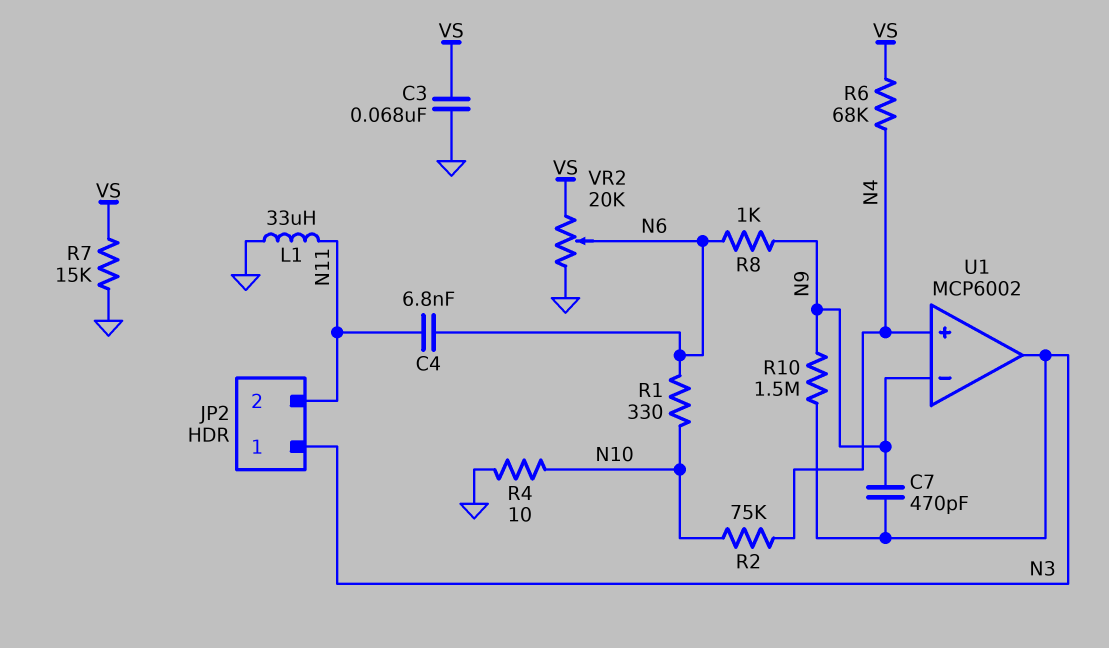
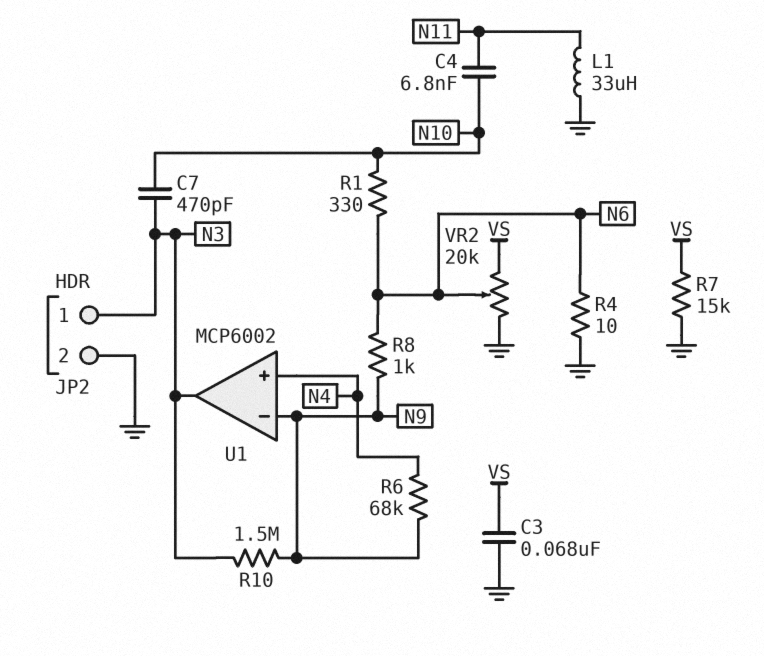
C4: 6.8nF (N6, N11) -> 6.8nF (N10, N11)
C7: 470pF (N3, N9) -> 470pF (N3, N10)
JP2 pin 2: N11 -> GND
R2: 75k (N4, N10) -> none
R4: 10 (GND, N10) -> 10 (GND, N6)
R6: 68k (N4, VS) -> 68k (N4, N9)

